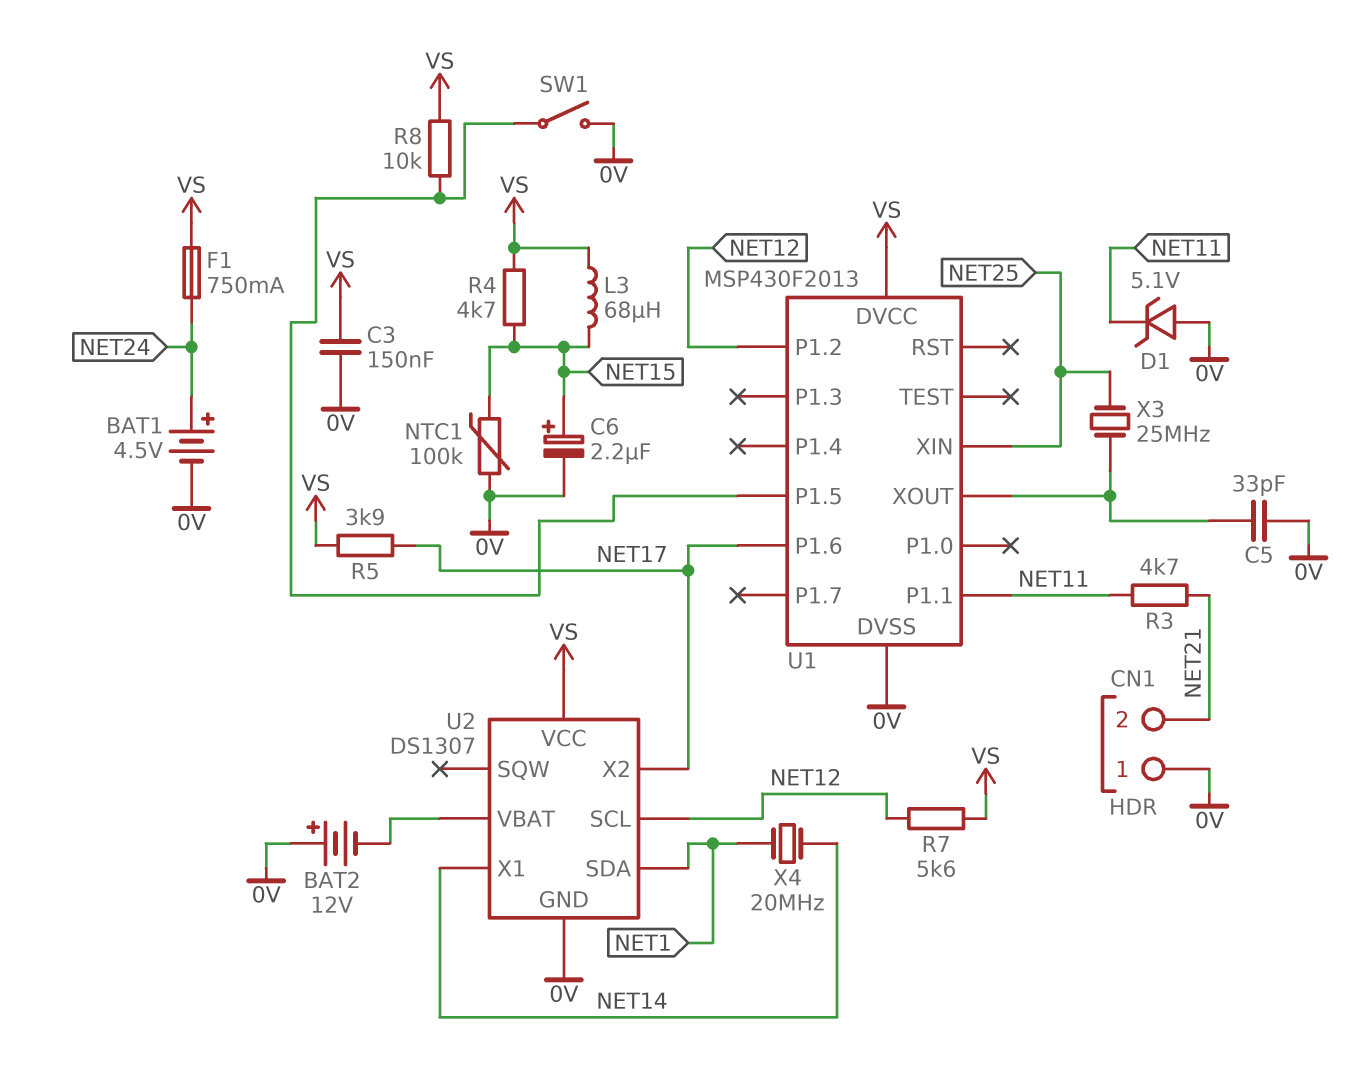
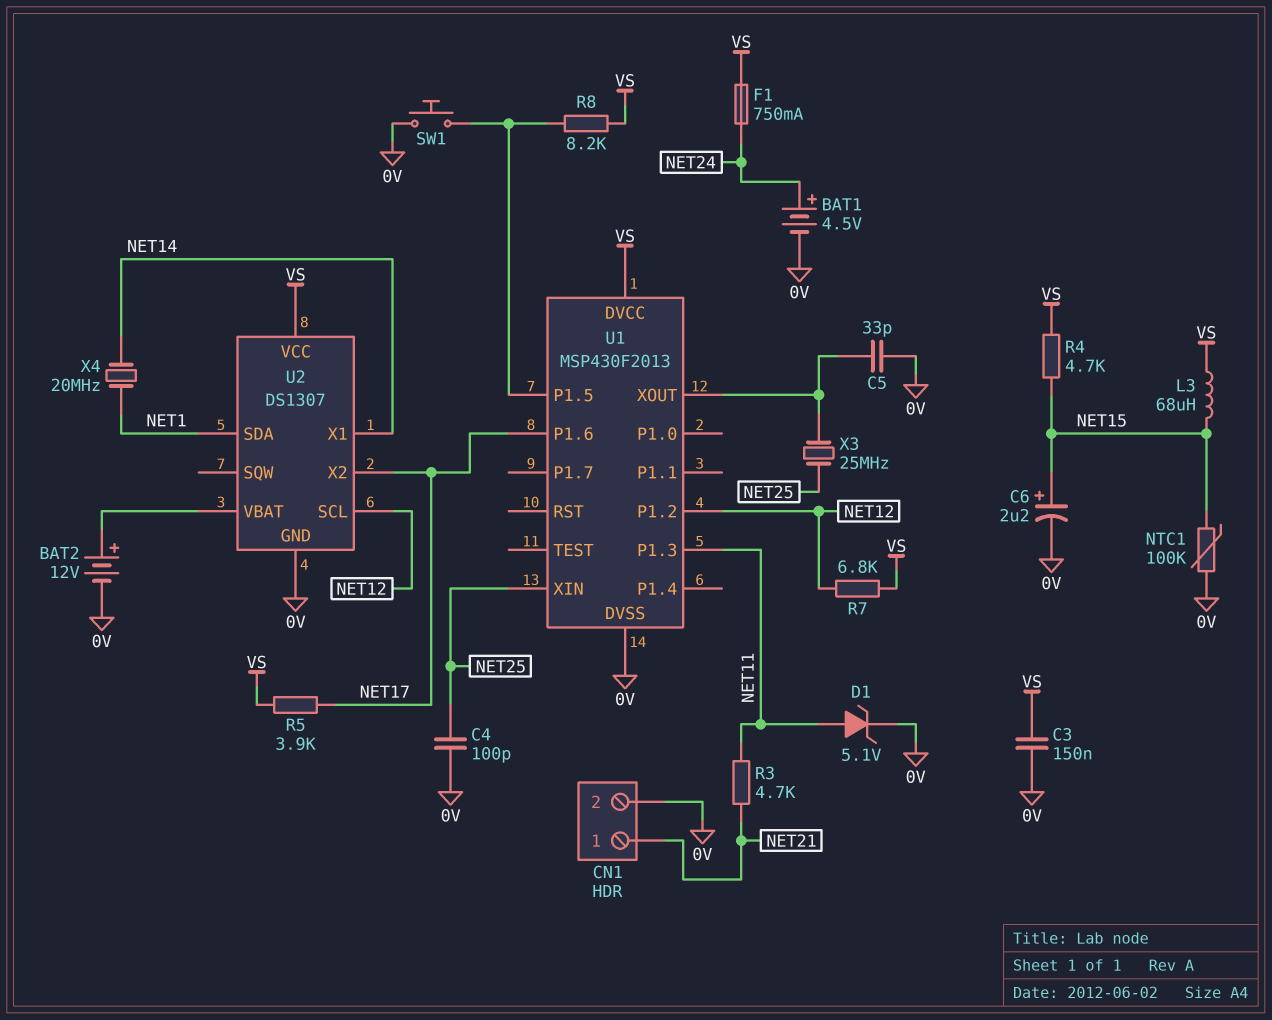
BAT2: 12V (plus 0V, minus U2/VBAT) -> 12V (plus U2/VBAT, minus 0V)
C4: none -> 100pF (0V, NET25)
CN1 pin 1: 0V -> NET21
CN1 pin 2: NET21 -> 0V
D1: zener 5.1V (A 0V, K NET11) -> zener 5.1V (A NET11, K 0V)
R7: 5.6k (NET12, VS) -> 6.8k (NET12, VS)
R8: 10k (U1/P1.5, VS) -> 8.2k (U1/P1.5, VS)
SW1: switch (0V, U1/P1.5) -> button (0V, U1/P1.5)
U1 pin P1.1: NET11 -> none
U1 pin P1.3: none -> NET11

